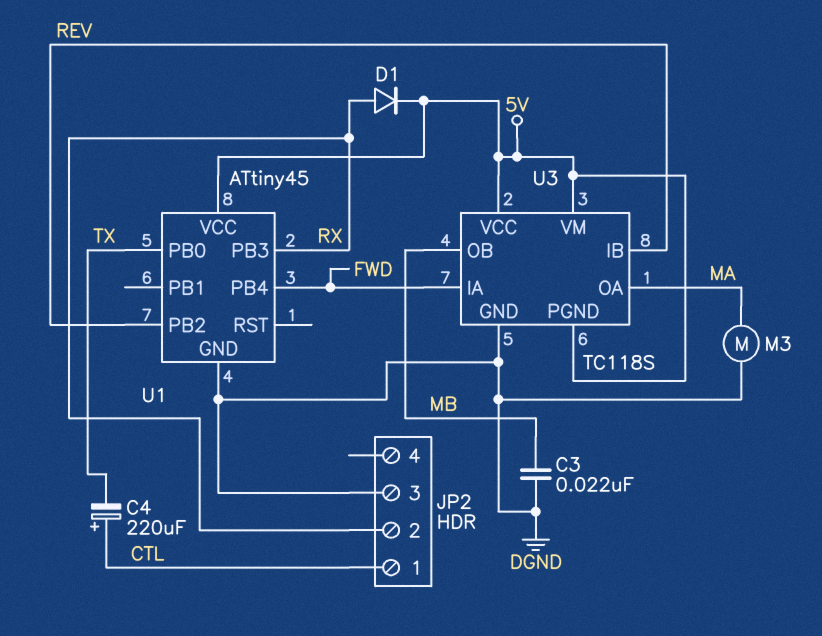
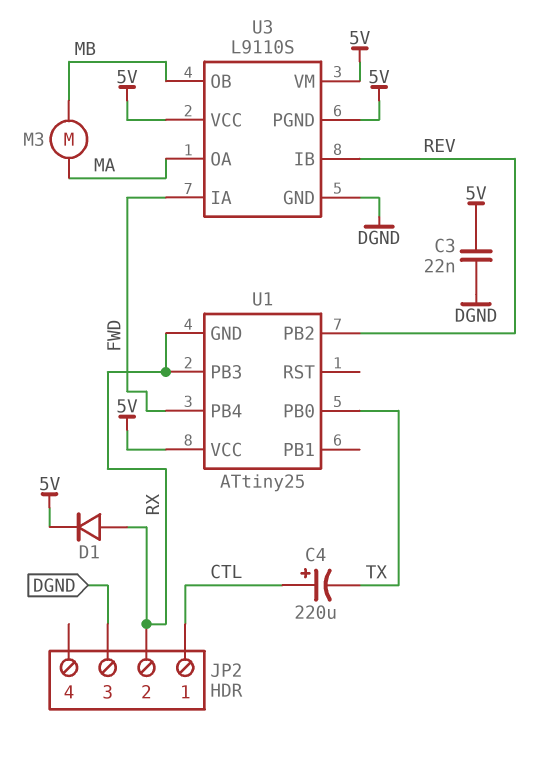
C3: 22nF (DGND, MB) -> 22nF (5V, DGND)
M3: motor (DGND, MA) -> motor (MA, MB)
U1: ATtiny45 -> ATtiny25
U1 pin GND: DGND -> RX
U3: TC118S -> L9110S

